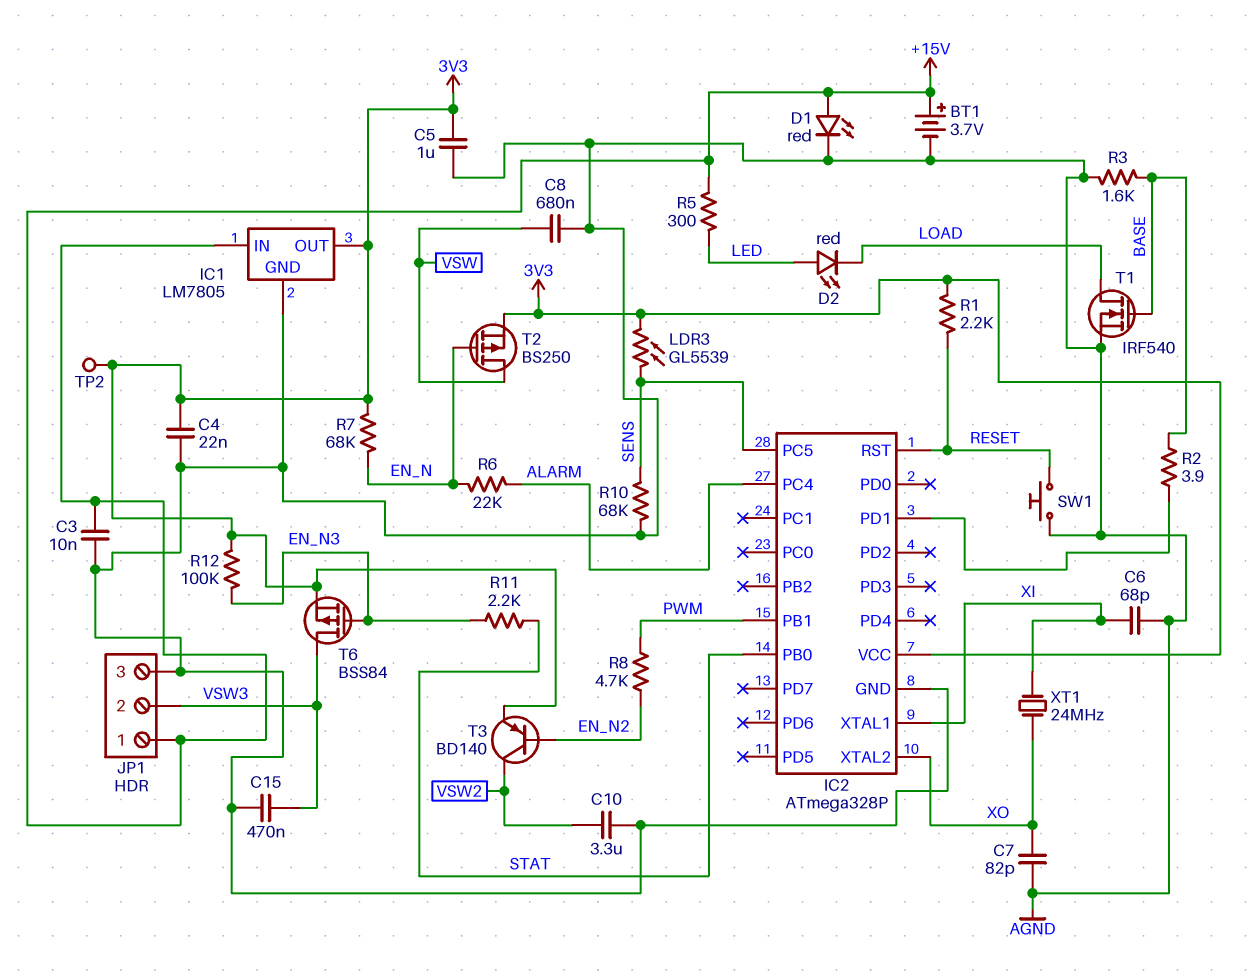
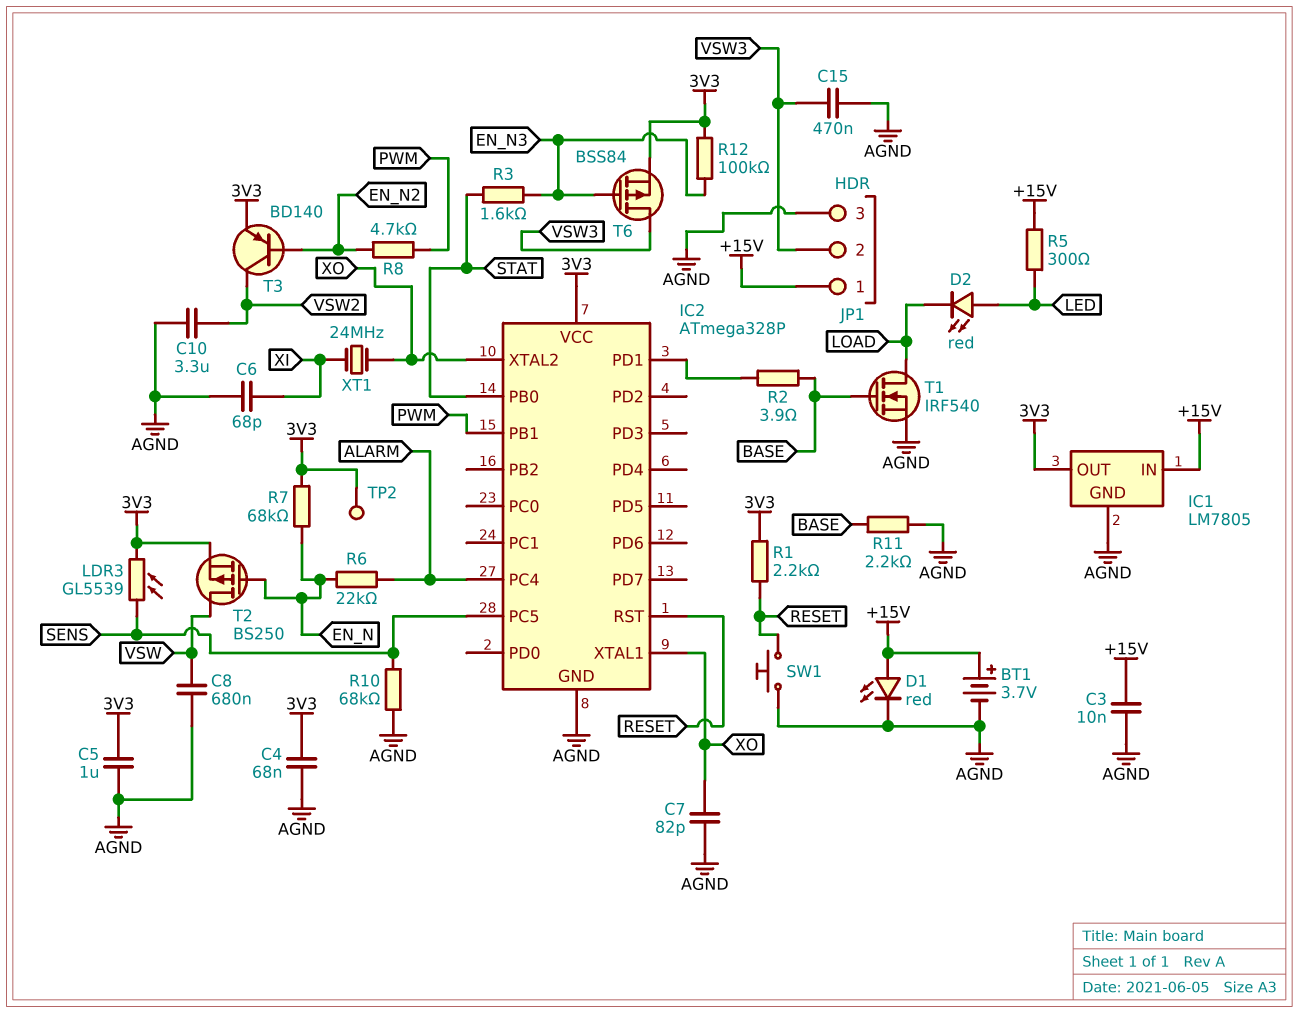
C4: 22nF (3V3, AGND) -> 68nF (3V3, AGND)
IC2 pin XTAL1: XI -> XO
R3: 1.6k (AGND, BASE) -> 1.6k (EN_N3, STAT)
R11: 2.2k (EN_N3, STAT) -> 2.2k (AGND, BASE)

